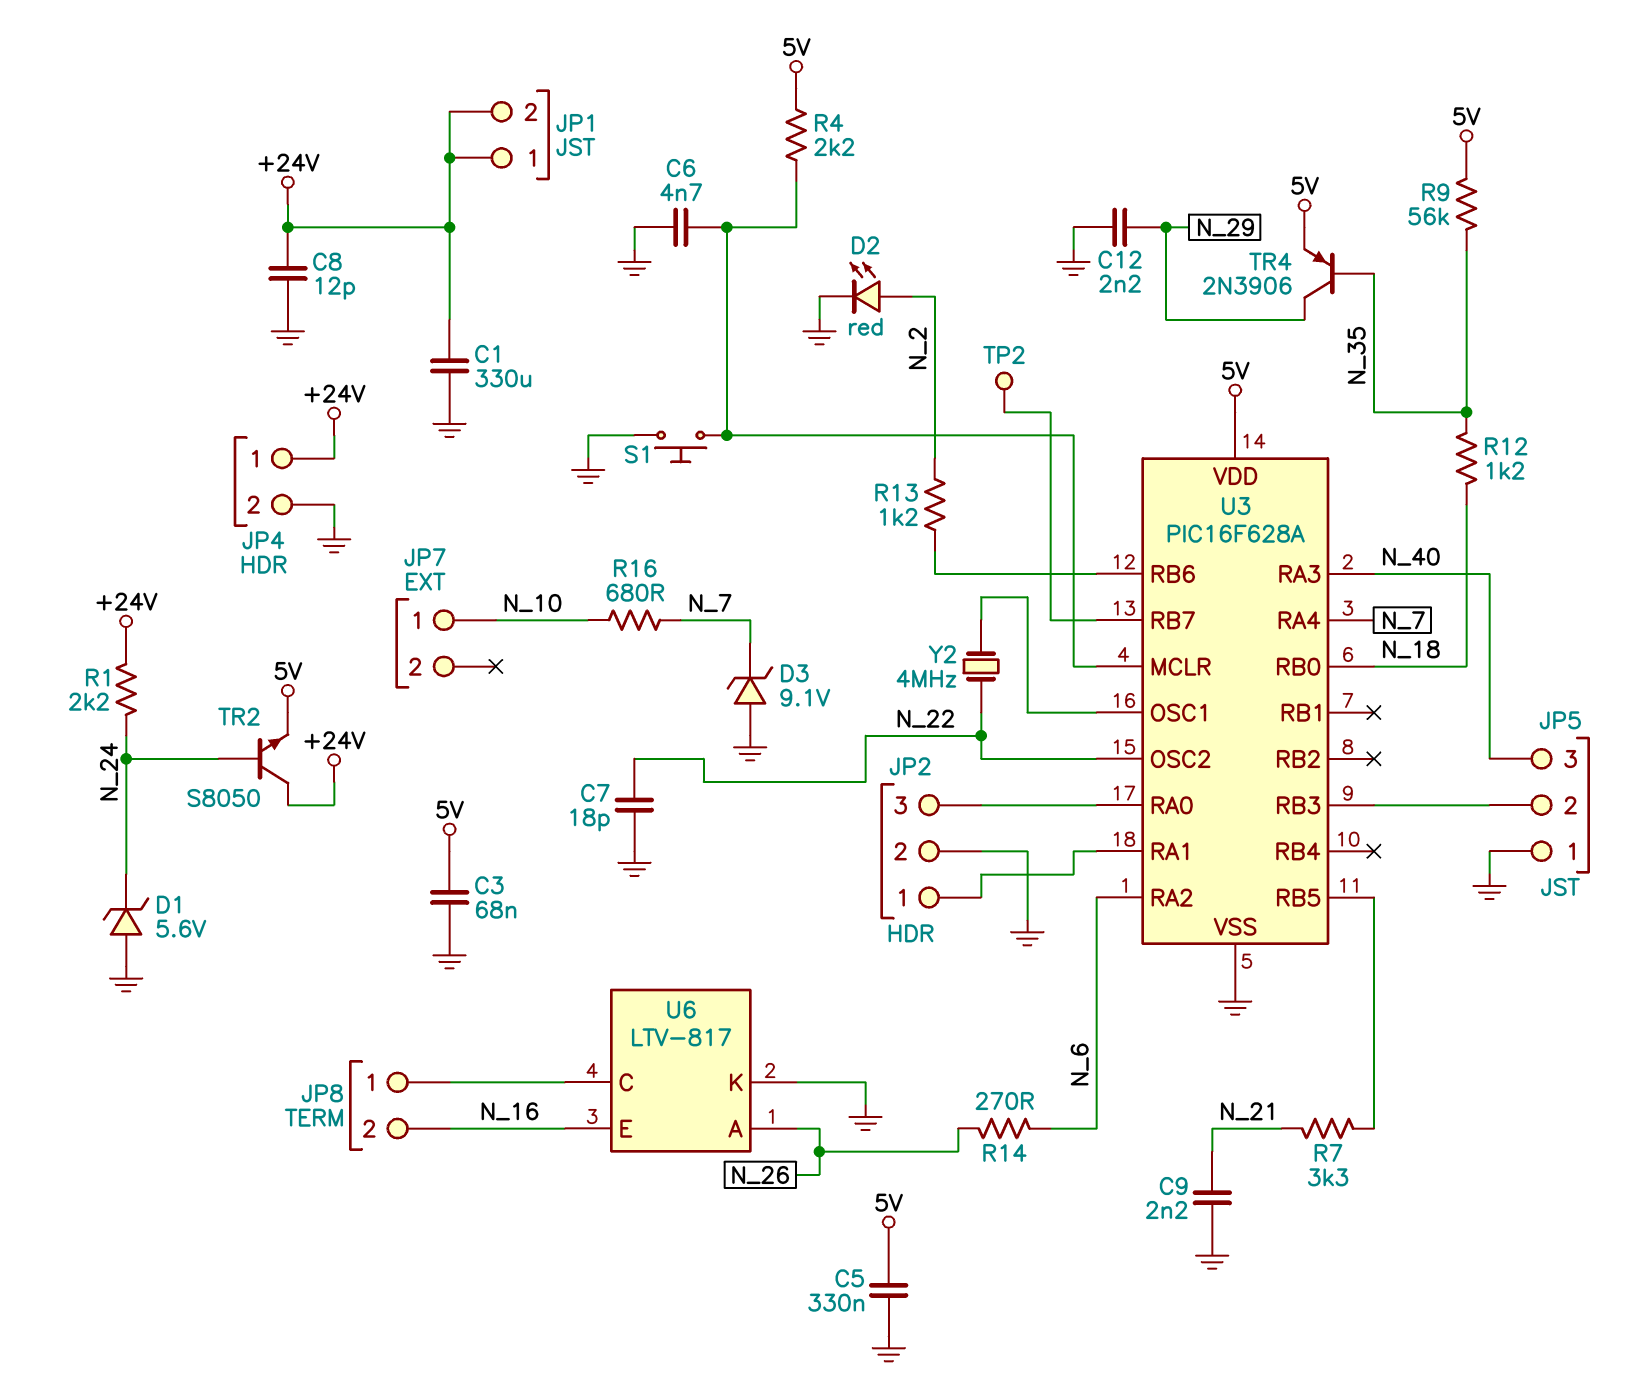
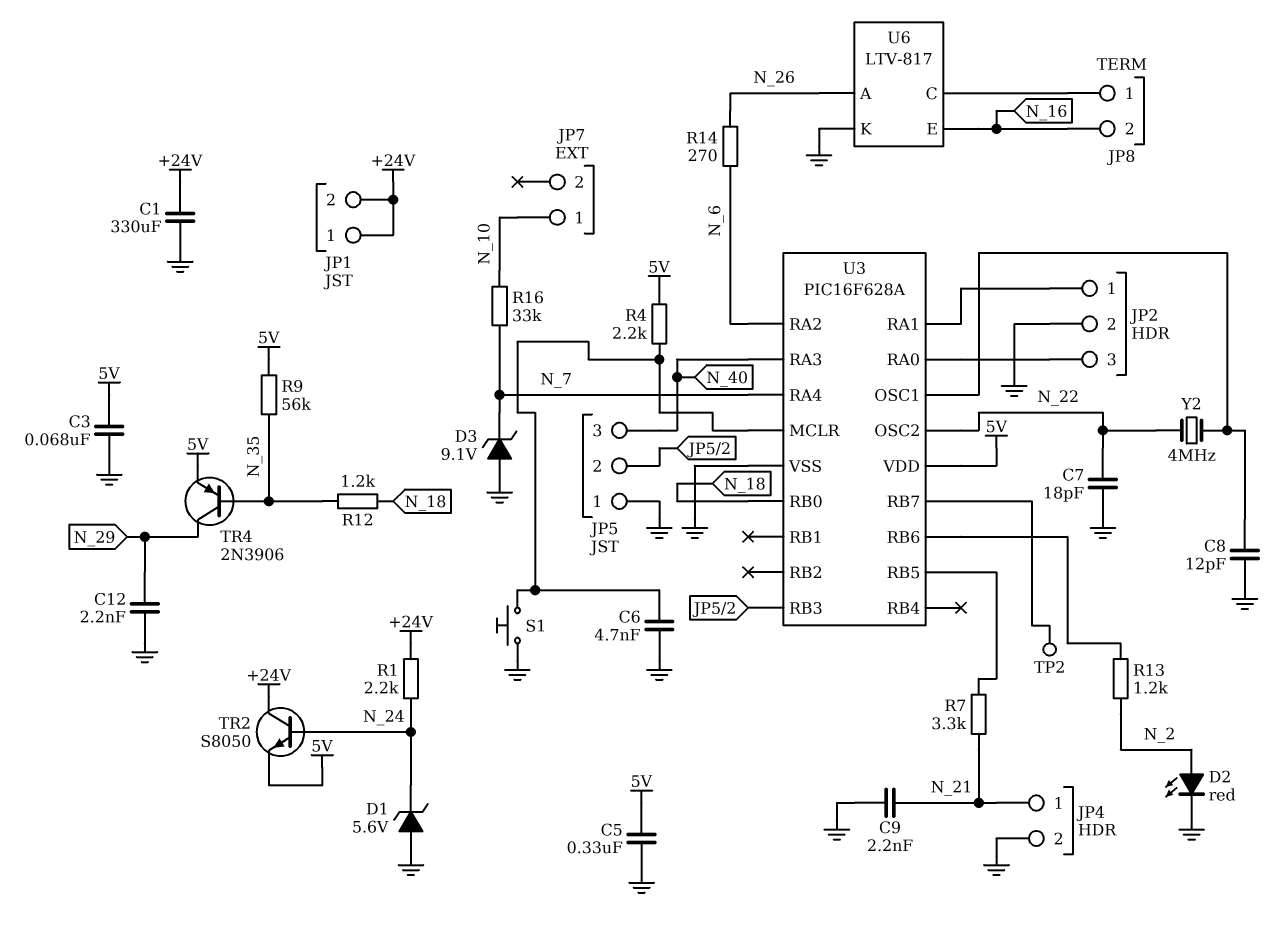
C8: 12pF (+24V, GND) -> 12pF (GND, U3/OSC1)
JP4 pin 1: +24V -> N_21
R16: 680 (N_7, N_10) -> 33k (N_7, N_10)

